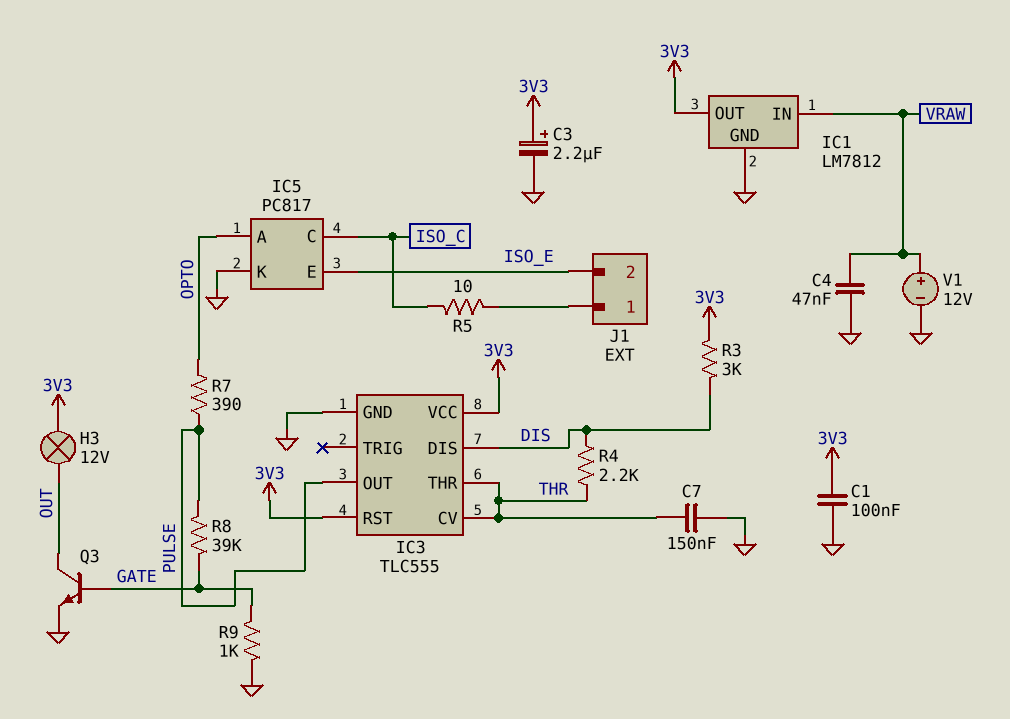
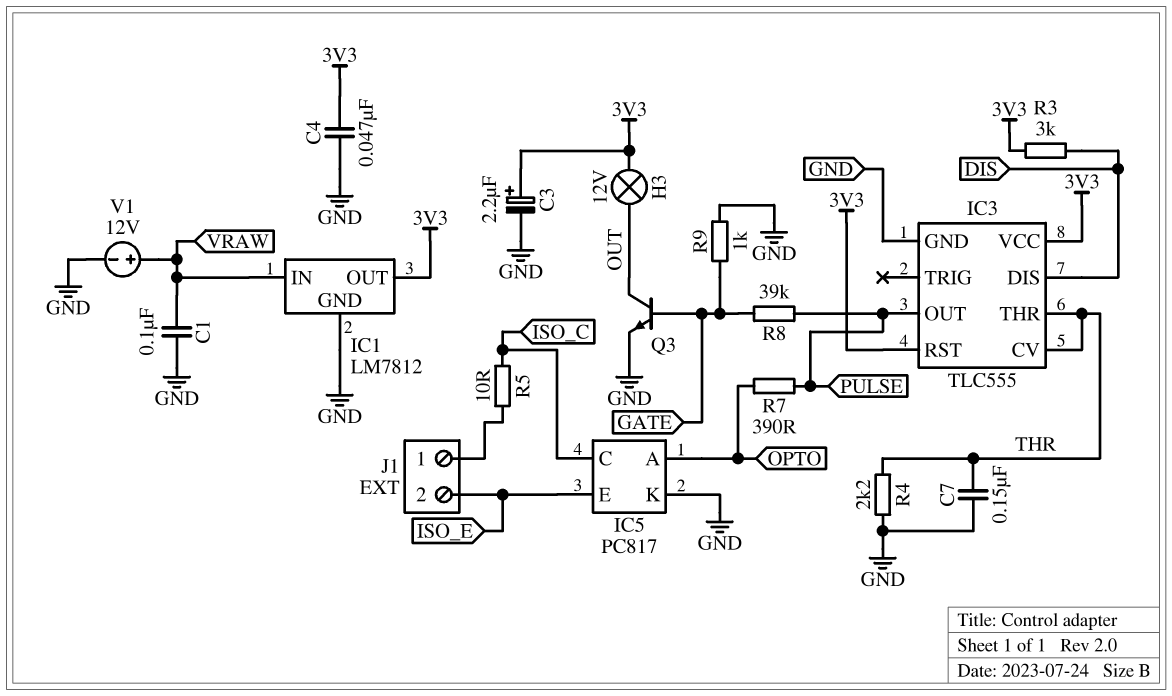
C1: 100nF (3V3, GND) -> 100nF (GND, VRAW)
C4: 47nF (GND, VRAW) -> 47nF (3V3, GND)
R4: 2.2k (DIS, THR) -> 2.2k (GND, THR)

